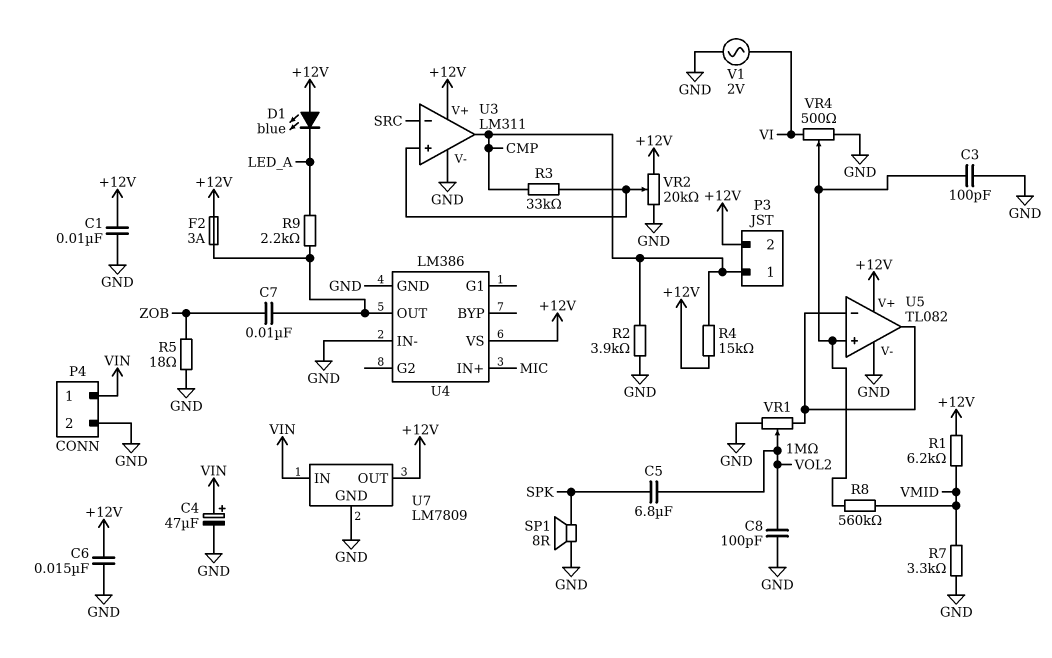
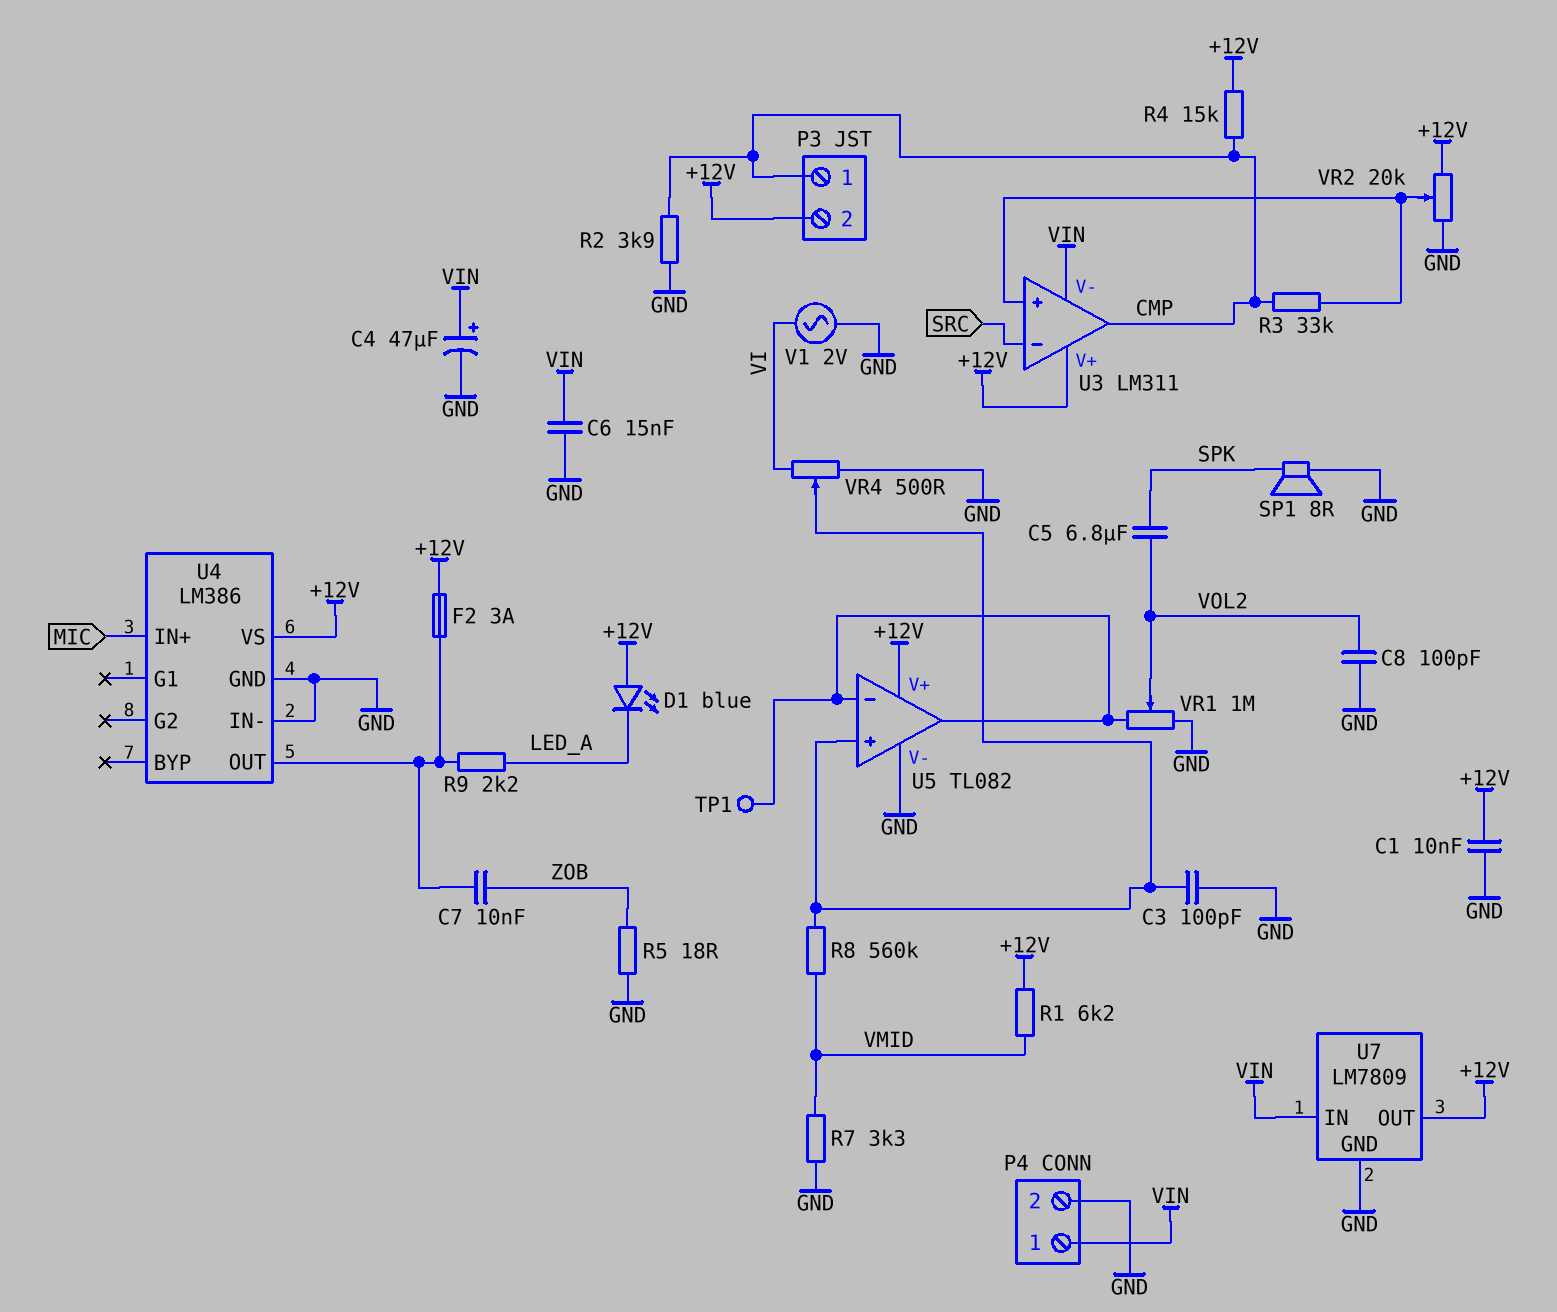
C6: 15nF (+12V, GND) -> 15nF (GND, VIN)
TP1: none -> test point (U5/in-)
U3 pin V-: GND -> VIN

